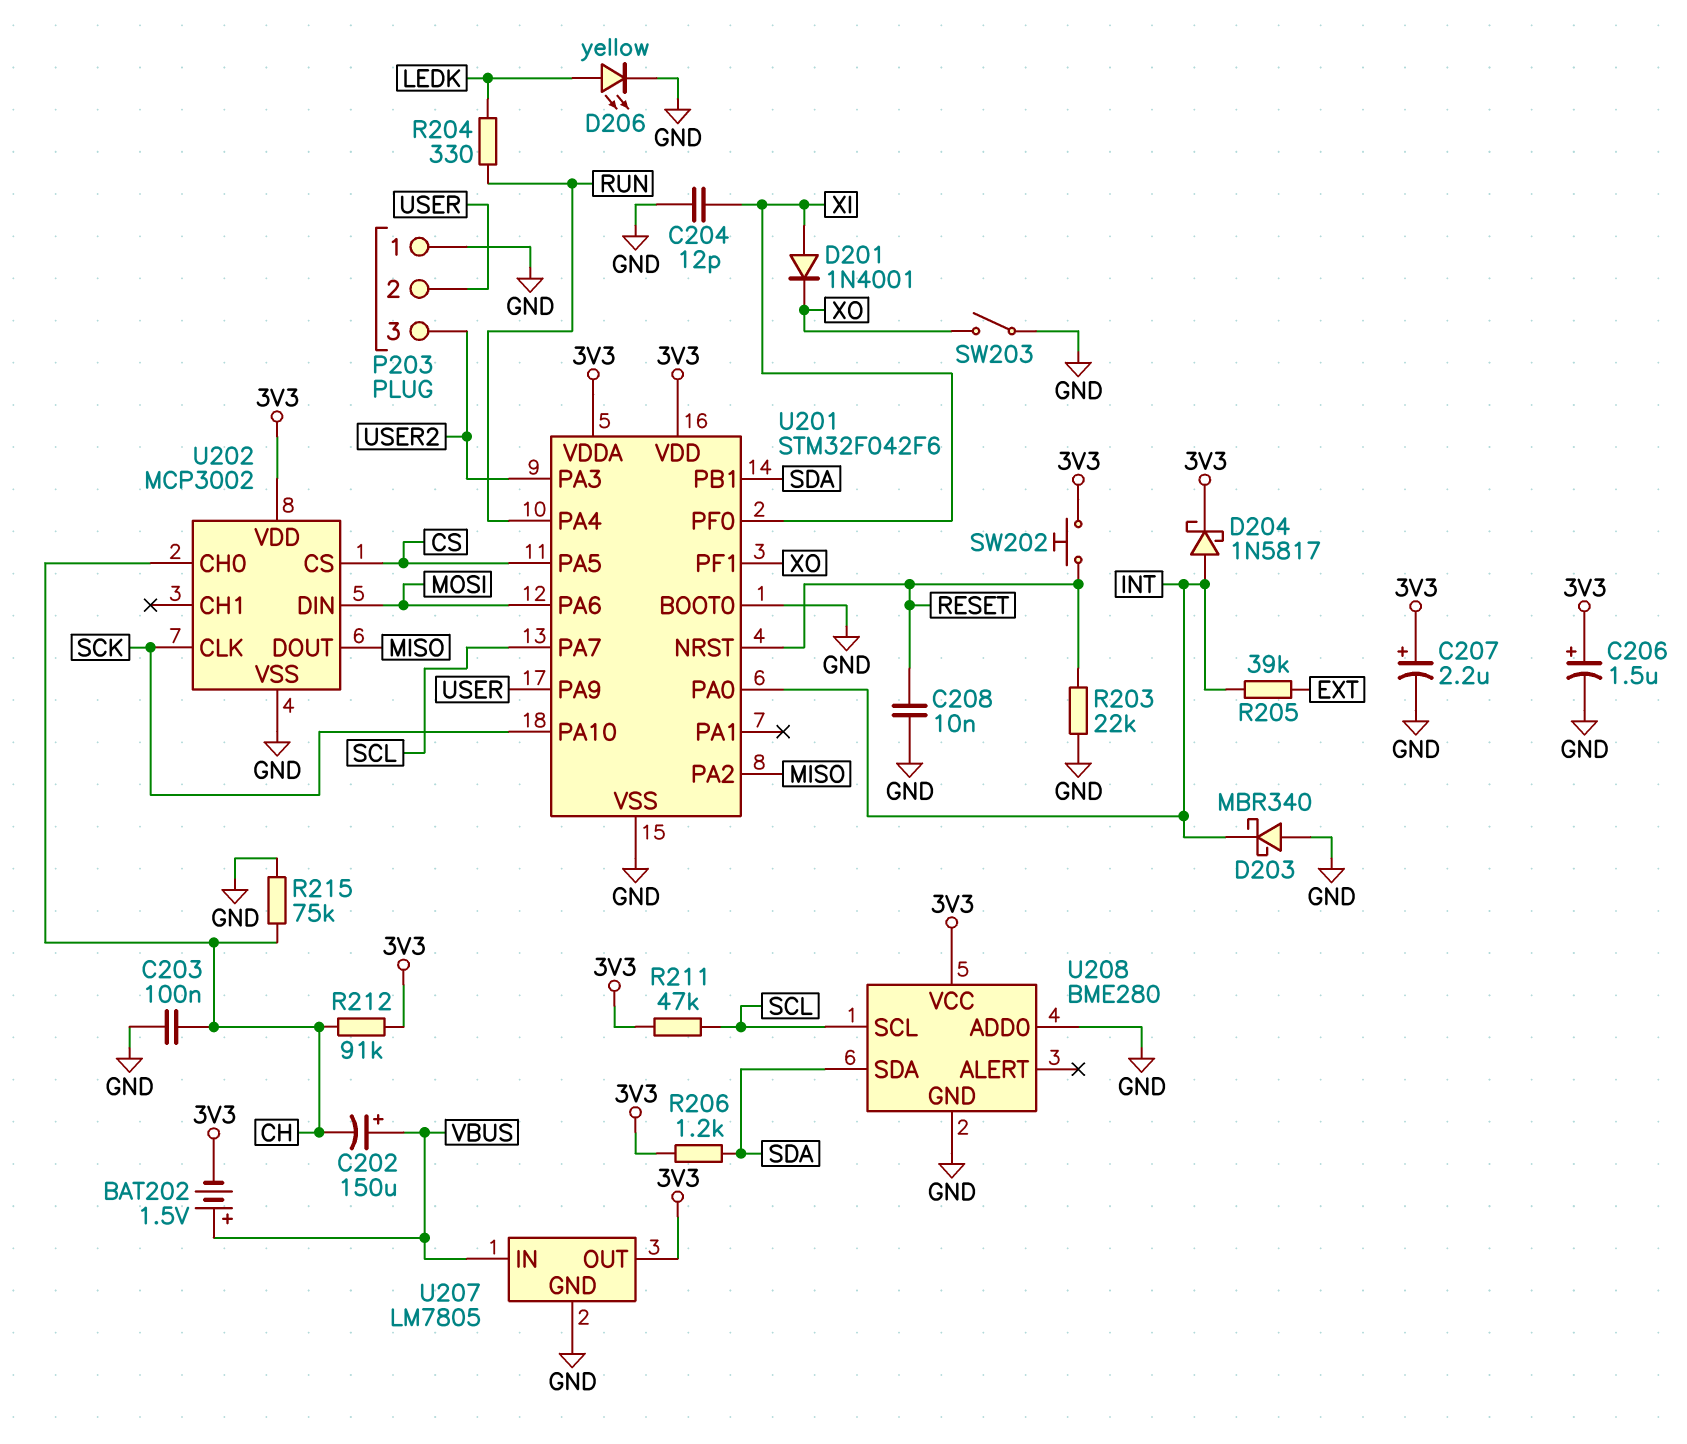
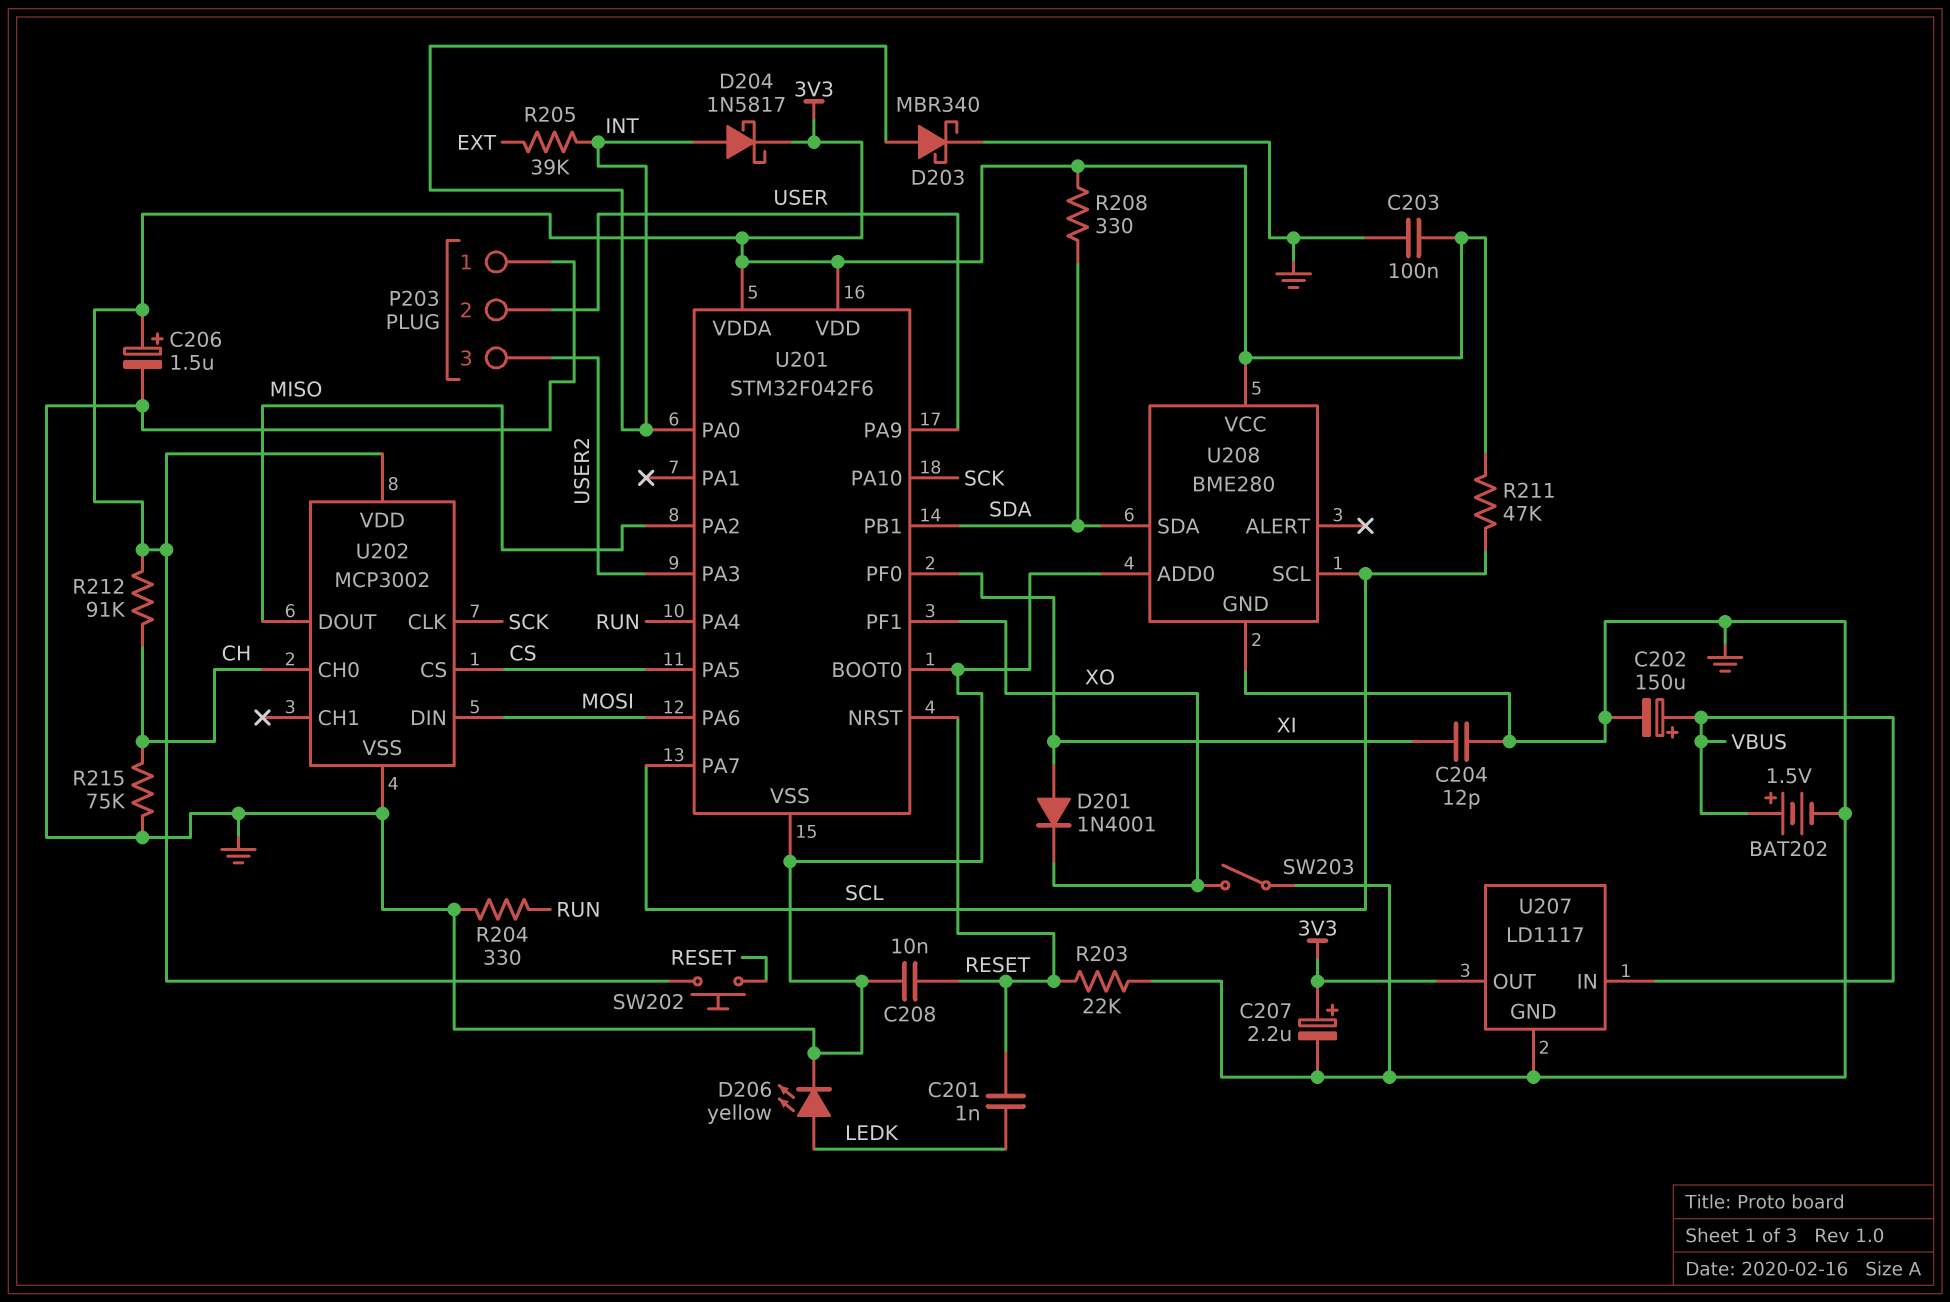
BAT202: 1.5V (plus VBUS, minus 3V3) -> 1.5V (plus VBUS, minus GND)
C201: none -> 1nF (LEDK, RESET)
C202: 150uF (plus VBUS, minus CH) -> 150uF (plus VBUS, minus GND)
C203: 100nF (CH, GND) -> 100nF (3V3, GND)
D203: schottky MBR340 (A GND, K INT) -> schottky MBR340 (A INT, K GND)
R204: 330 (LEDK, RUN) -> 330 (GND, RUN)
R206: 1.2k (3V3, SDA) -> none
R208: none -> 330 (3V3, SDA)
U207: LM7805 -> LD1117

